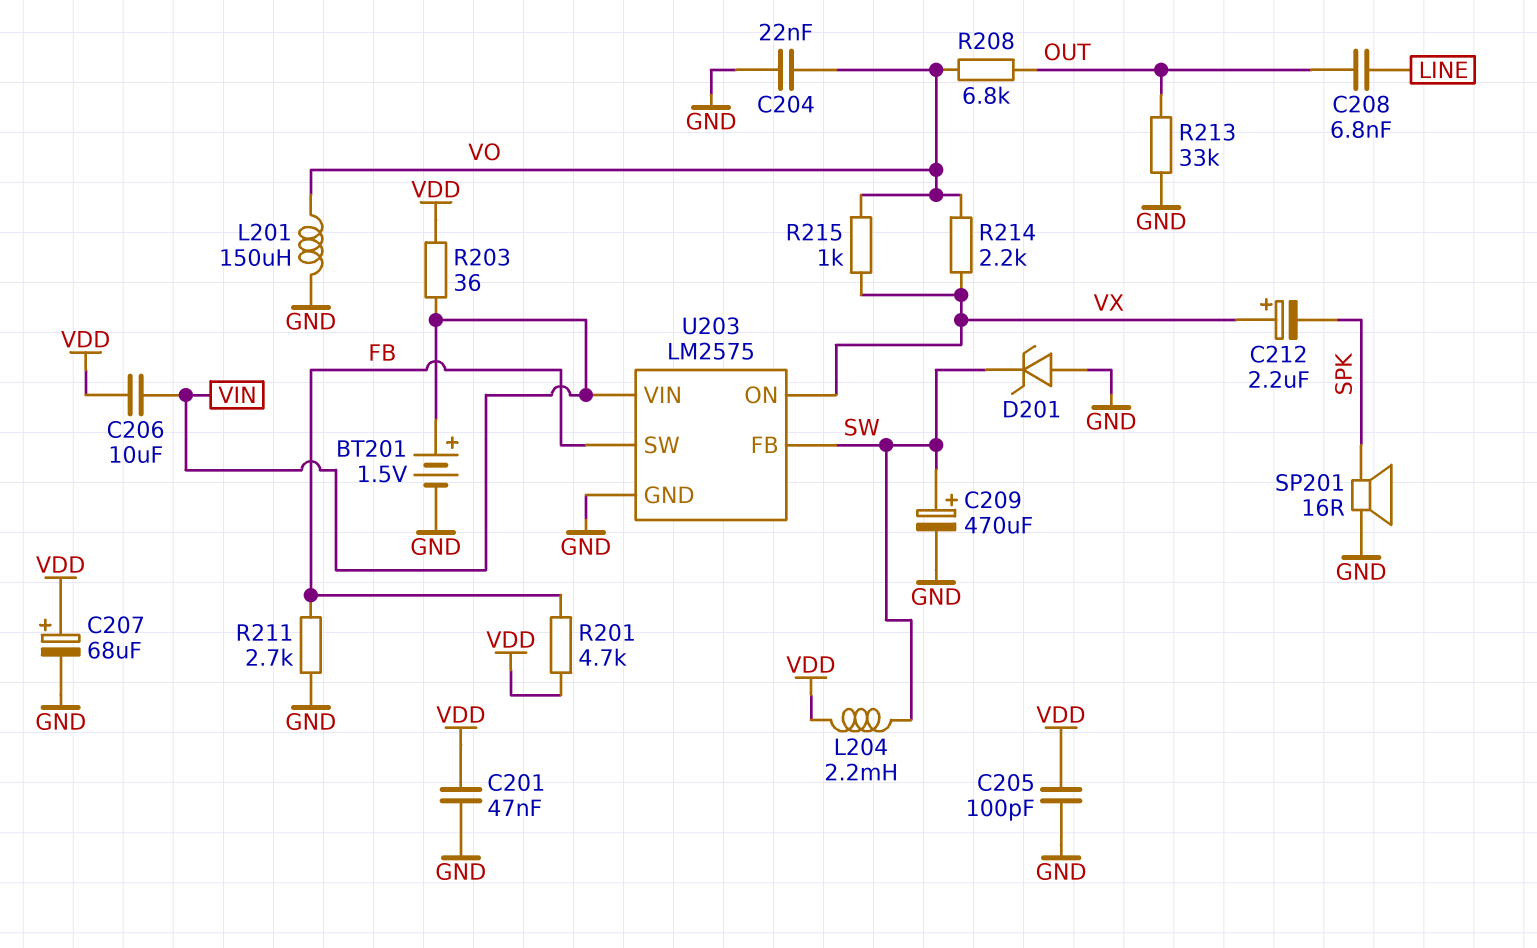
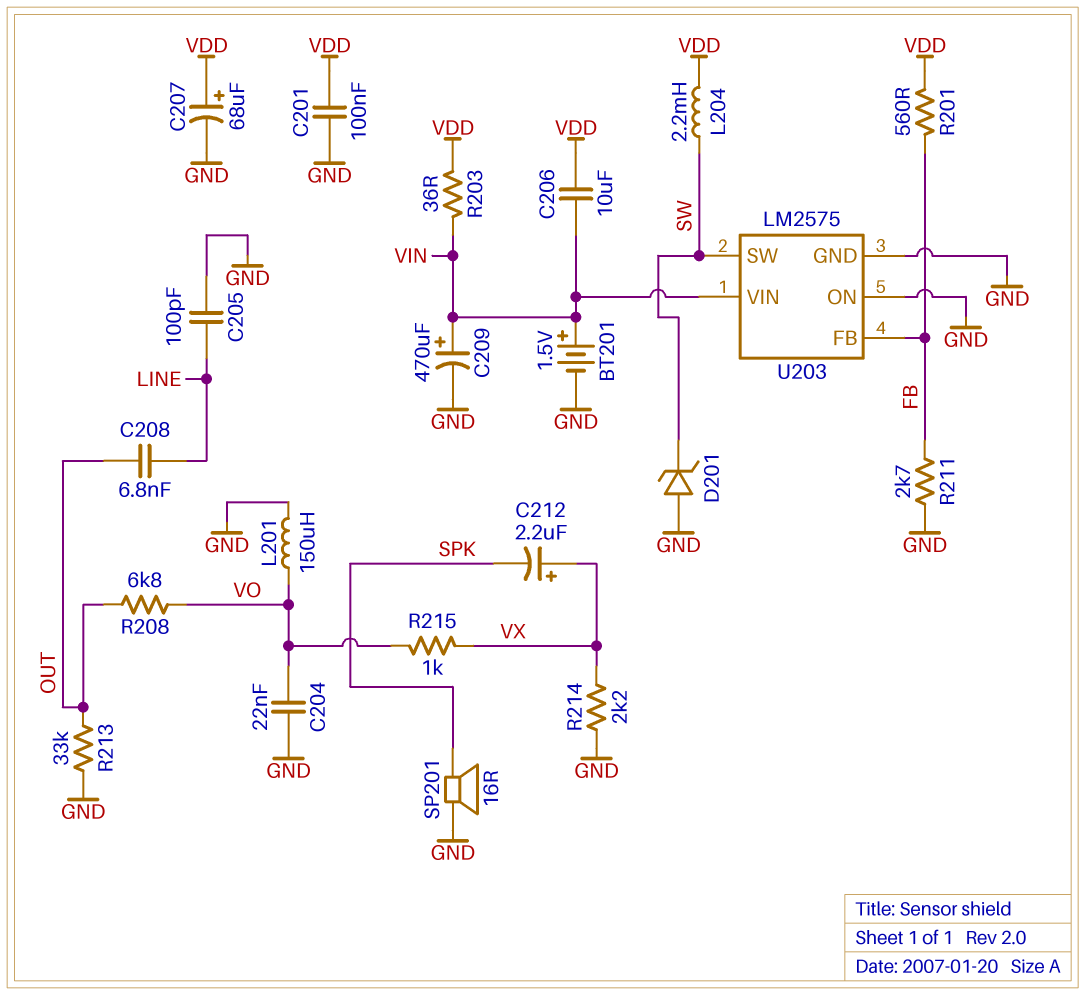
C201: 47nF (GND, VDD) -> 100nF (GND, VDD)
C205: 100pF (GND, VDD) -> 100pF (GND, LINE)
C209: 470uF (plus SW, minus GND) -> 470uF (plus VIN, minus GND)
R201: 4.7k (FB, VDD) -> 560 (FB, VDD)
R214: 2.2k (VO, VX) -> 2.2k (GND, VX)
U203 pin FB: SW -> FB
U203 pin ON: VX -> GND
U203 pin SW: FB -> SW

